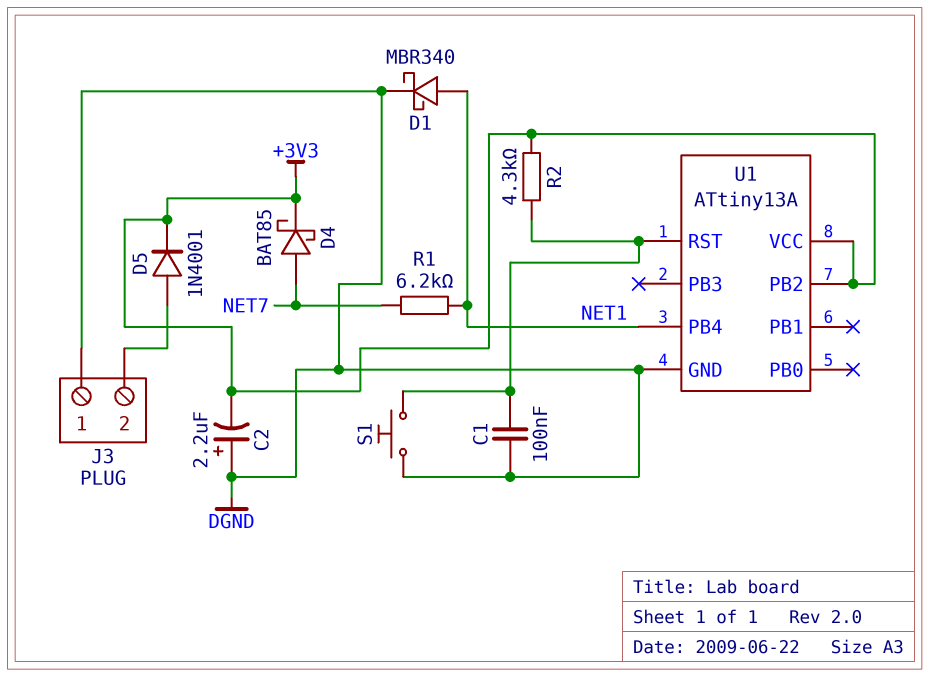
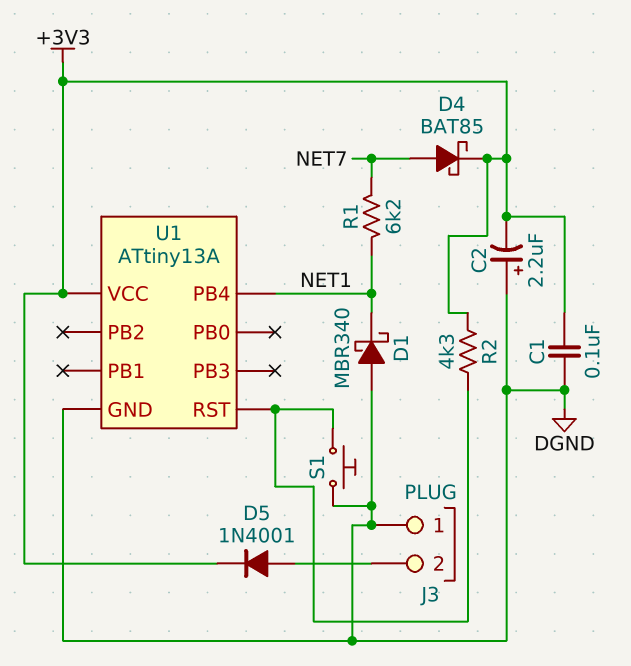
C1: 100nF (DGND, U1/RST) -> 100nF (+3V3, DGND)
D1: schottky MBR340 (A NET1, K DGND) -> schottky MBR340 (A DGND, K NET1)
U1 pin PB2: +3V3 -> none

